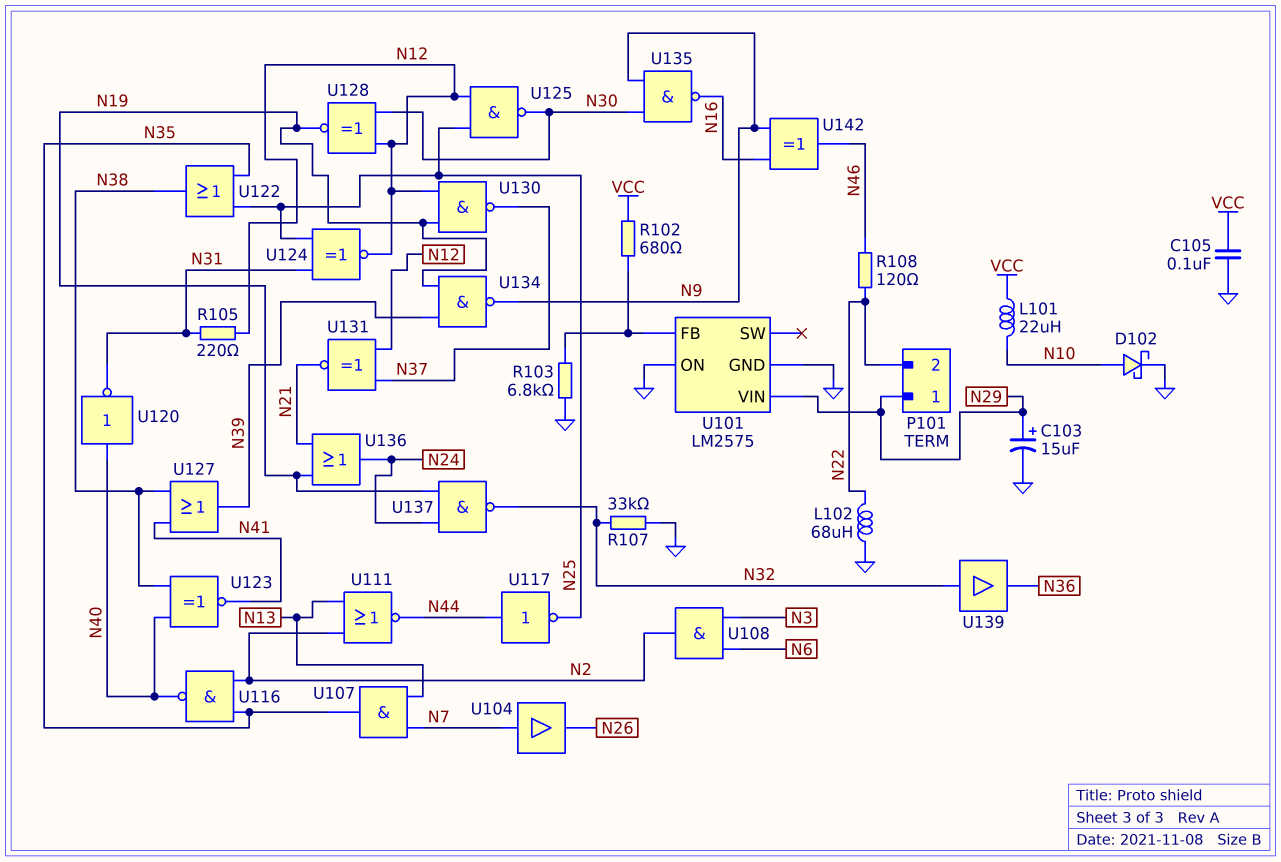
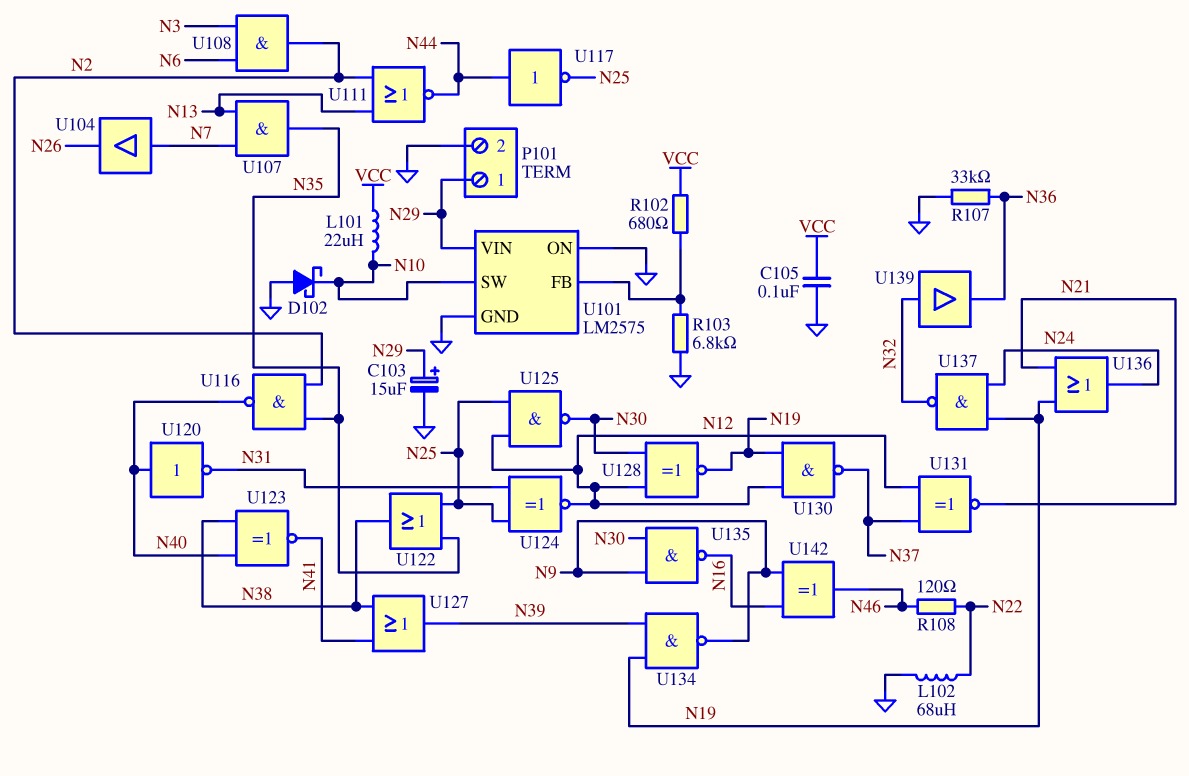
D102: schottky (A N10, K GND) -> schottky (A GND, K N10)
P101 pin 2: N22 -> GND
R105: 220 (N12, N31) -> none
R107: 33k (GND, N32) -> 33k (GND, N36)
U101 pin SW: none -> N10

